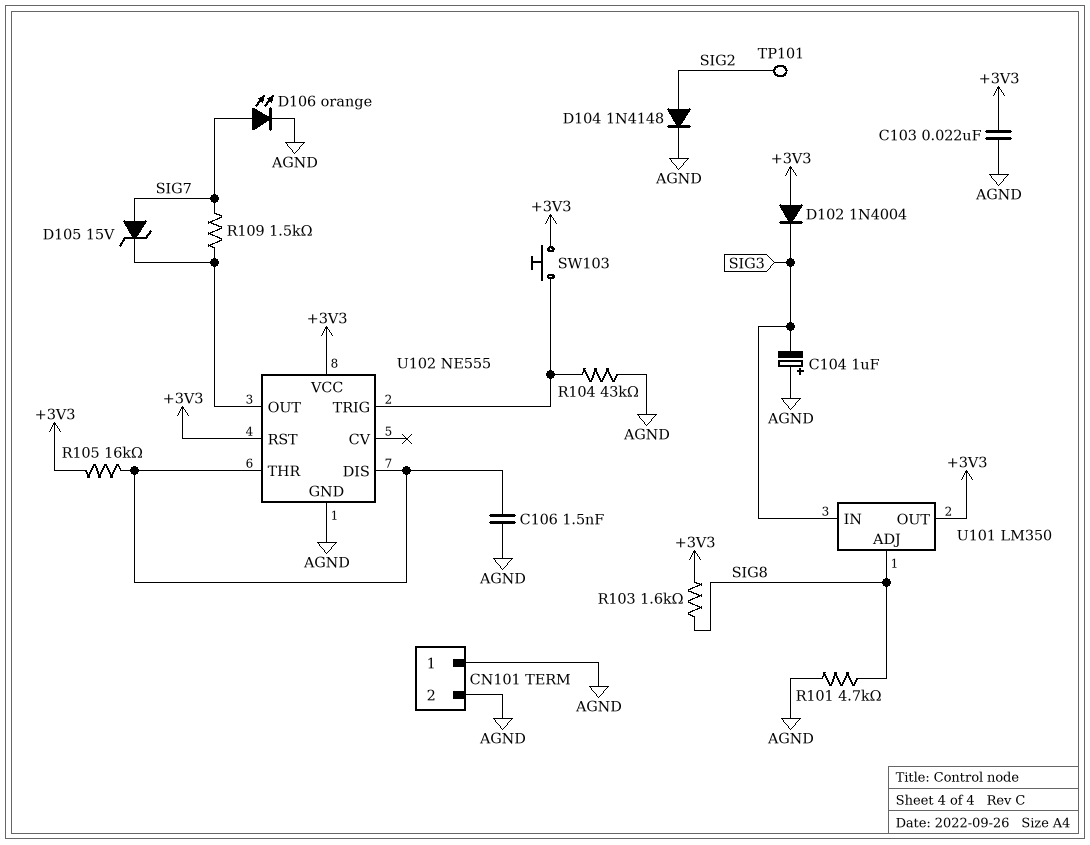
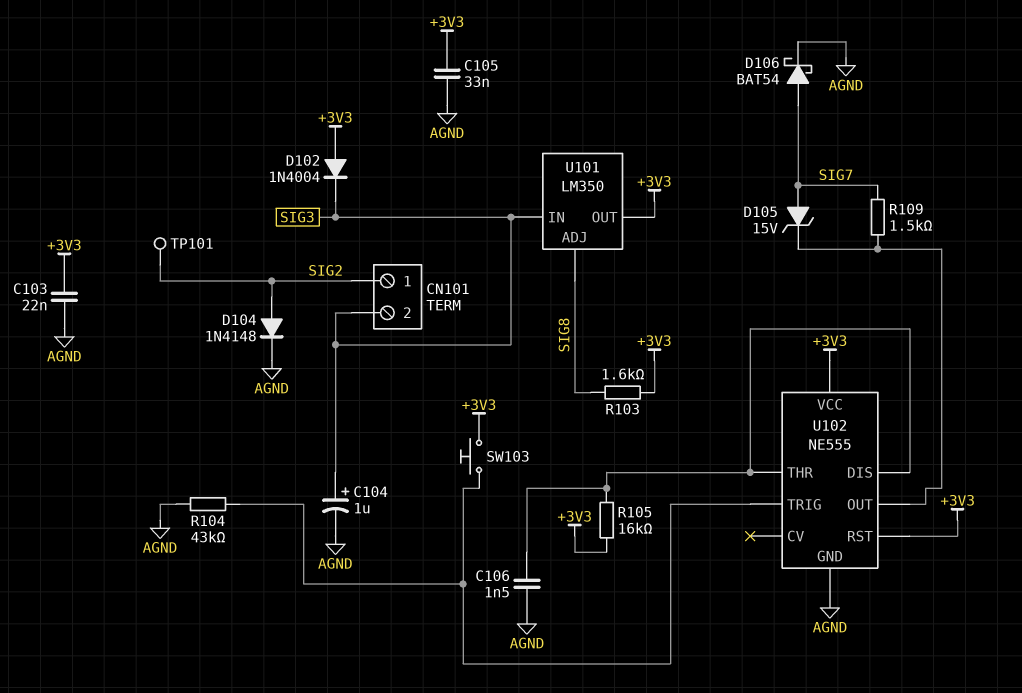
C104: 1uF (plus AGND, minus SIG3) -> 1uF (plus SIG3, minus AGND)
C105: none -> 33nF (+3V3, AGND)
CN101 pin 1: AGND -> SIG2
CN101 pin 2: AGND -> SIG3
D106: LED orange (A SIG7, K AGND) -> schottky BAT54 (A SIG7, K AGND)
R101: 4.7k (AGND, SIG8) -> none

